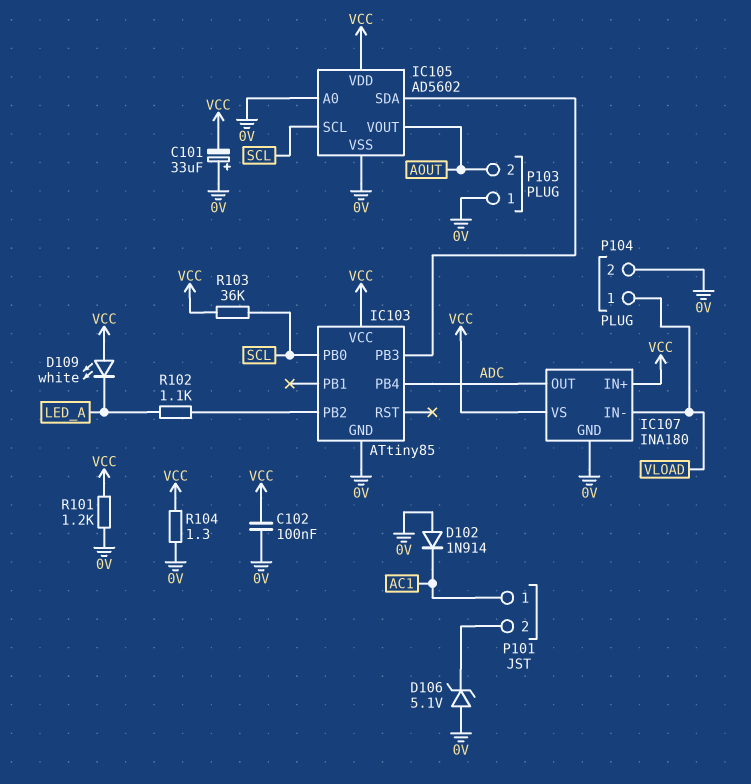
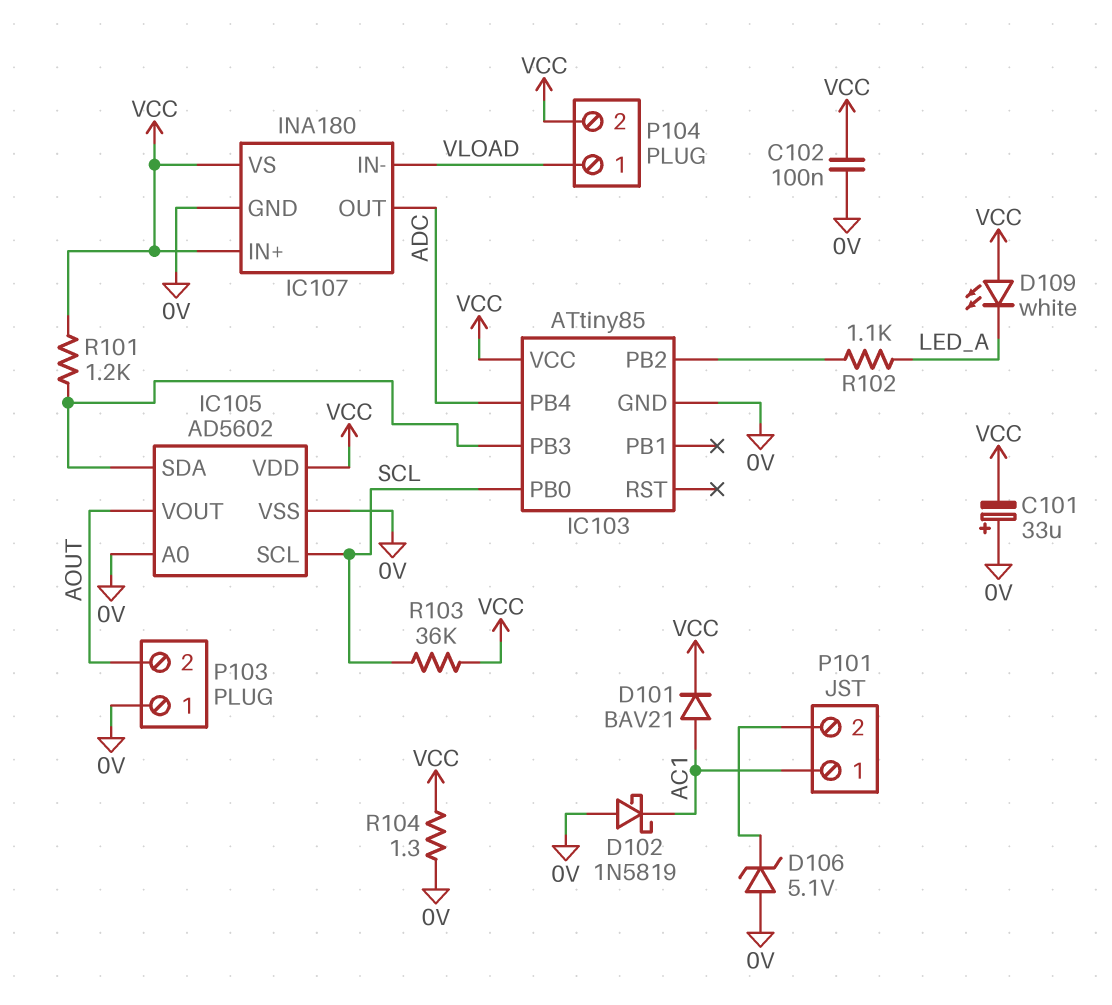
D101: none -> diode BAV21 (A AC1, K VCC)
D102: diode 1N914 (A 0V, K AC1) -> schottky 1N5819 (A 0V, K AC1)
P104 pin 2: 0V -> VCC
R101: 1.2k (0V, VCC) -> 1.2k (IC103/PB3, VCC)

